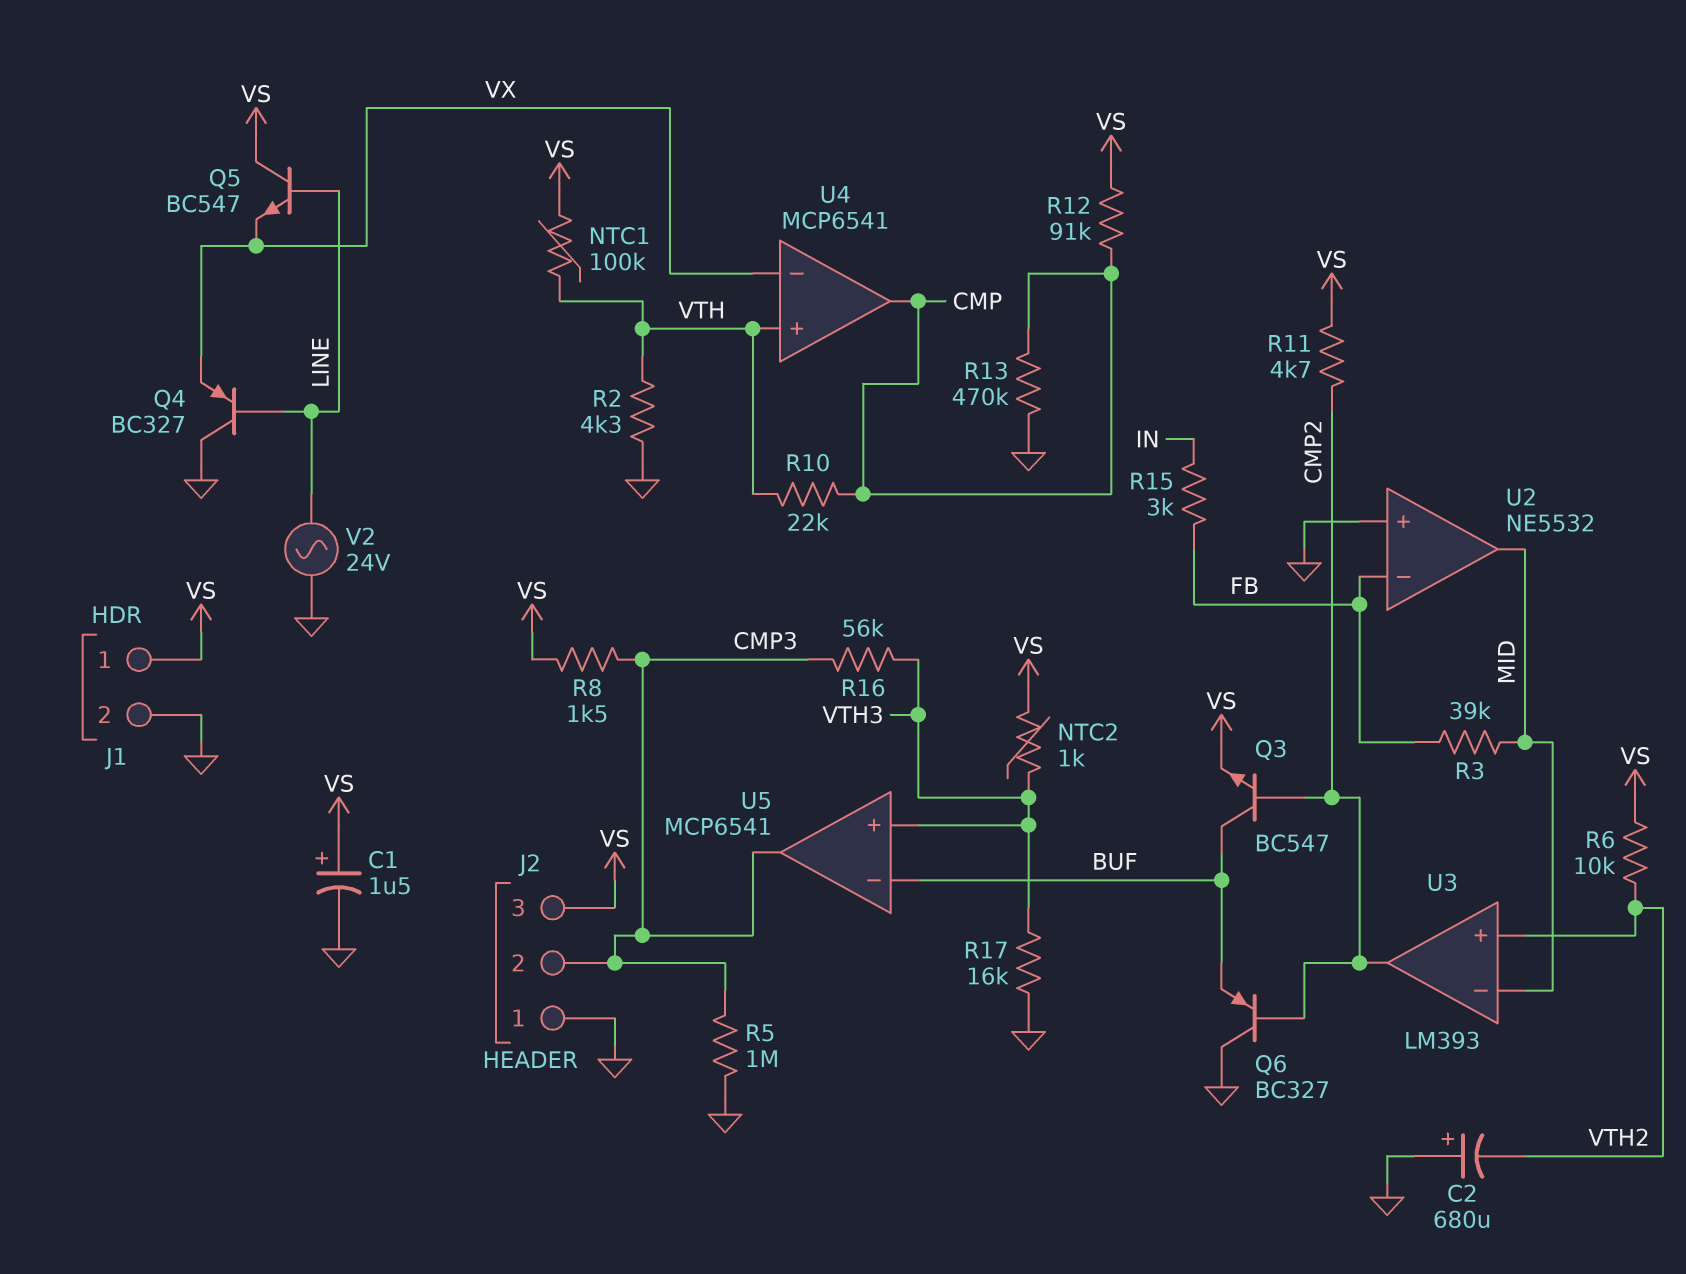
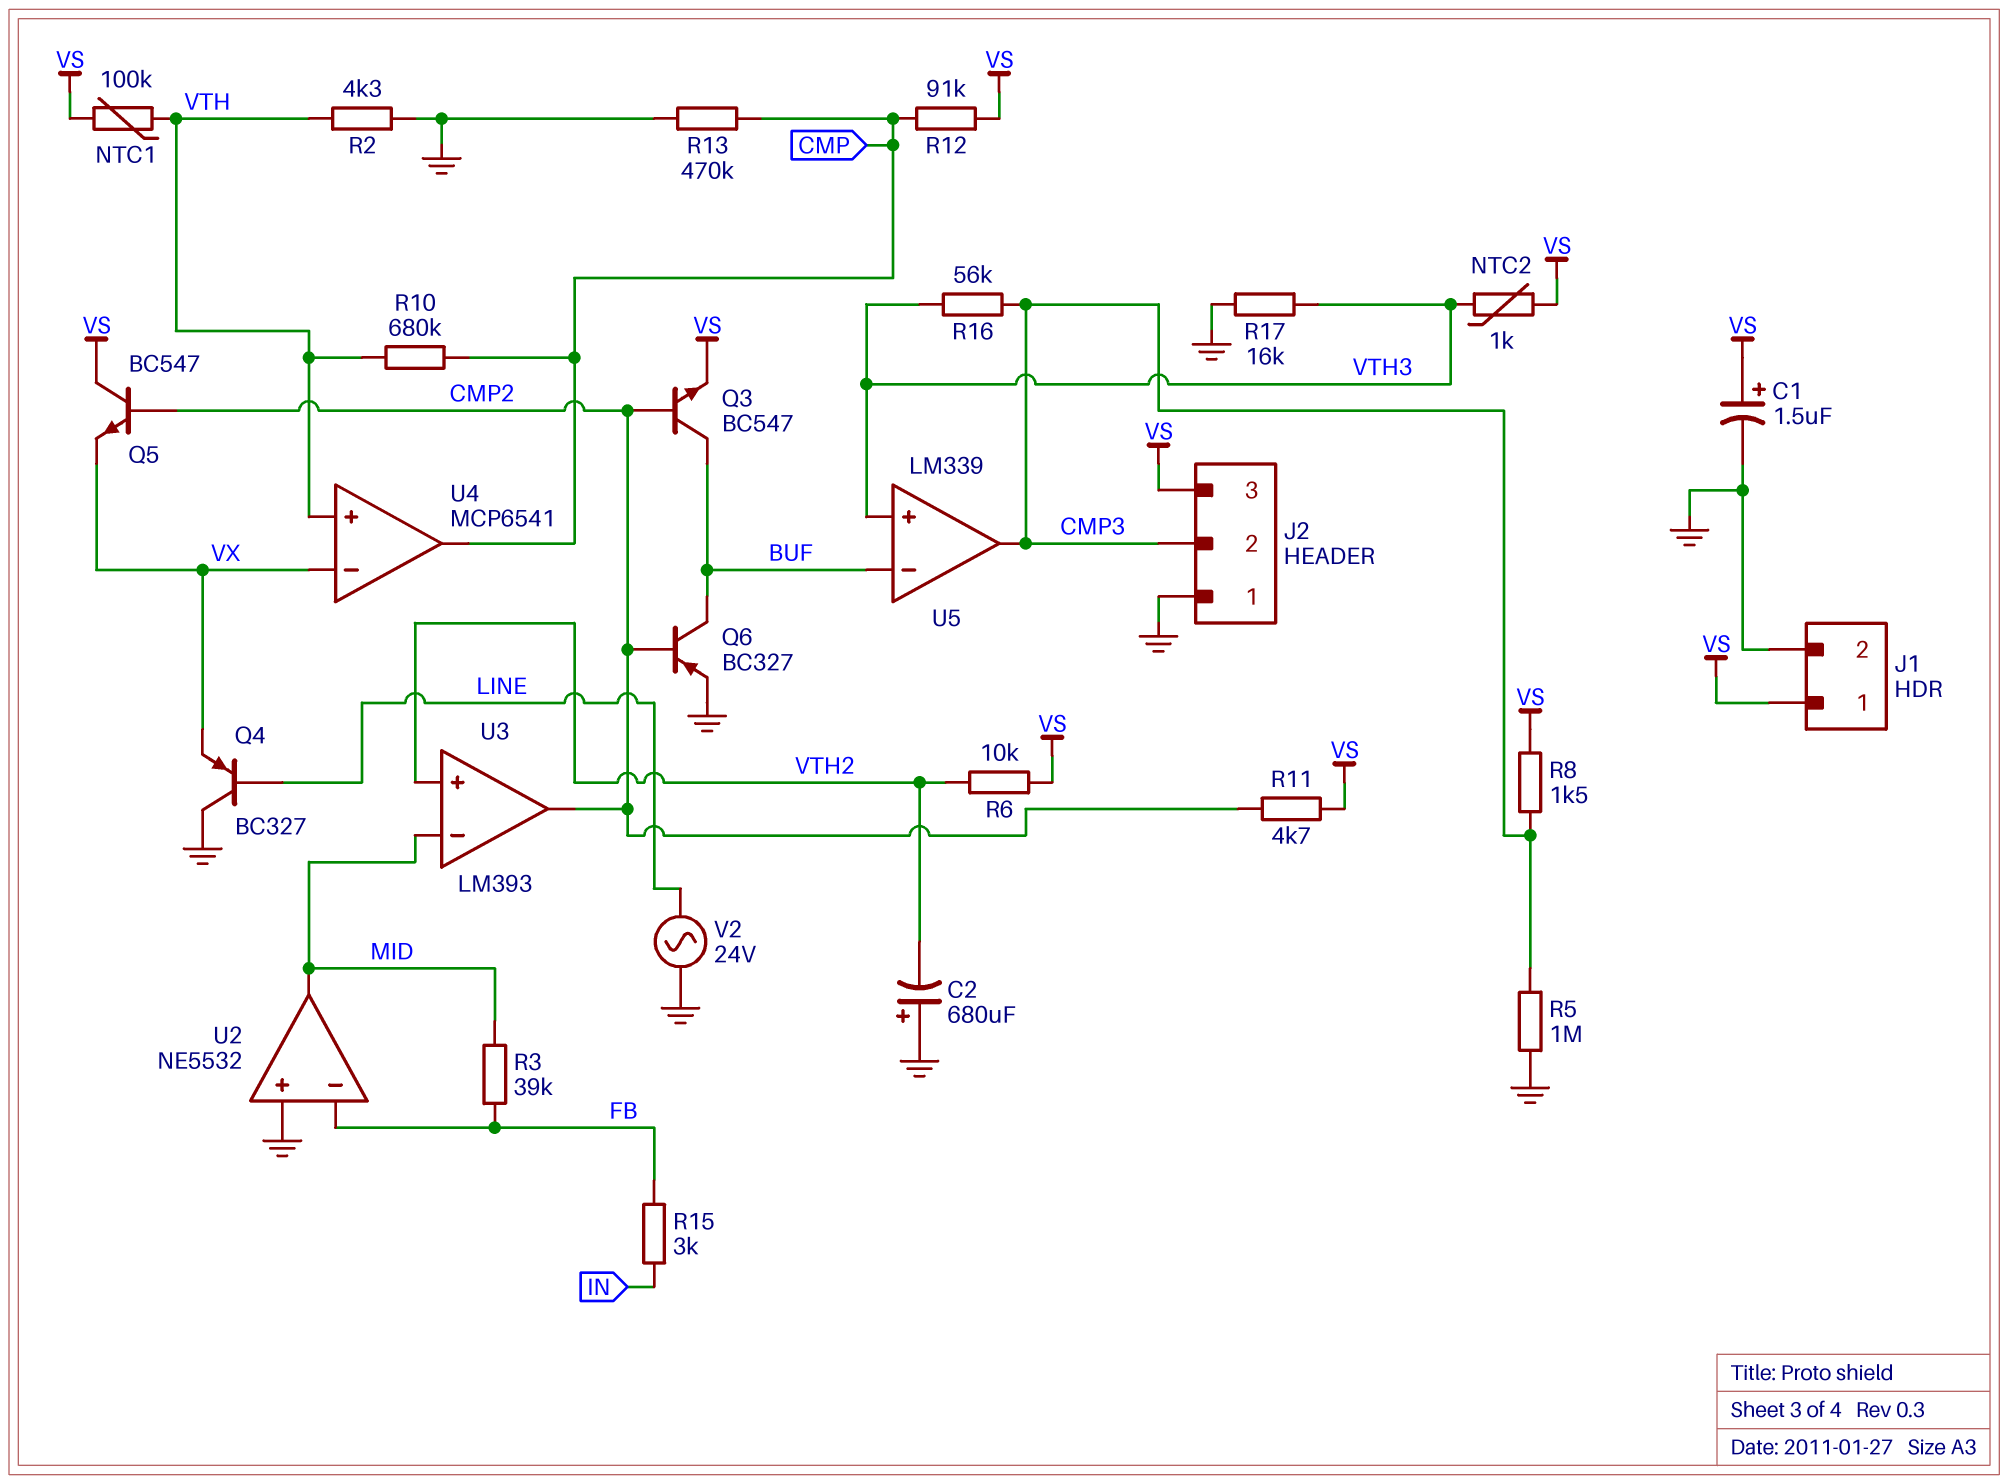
Q5: NPN BC547 (B LINE, C VS, E VX) -> NPN BC547 (B CMP2, C VS, E VX)
Q6: PNP BC327 (B CMP2, C GND, E BUF) -> PNP BC327 (B CMP2, C BUF, E GND)
R10: 22k (CMP, VTH) -> 680k (CMP, VTH)
U5: MCP6541 -> LM339

